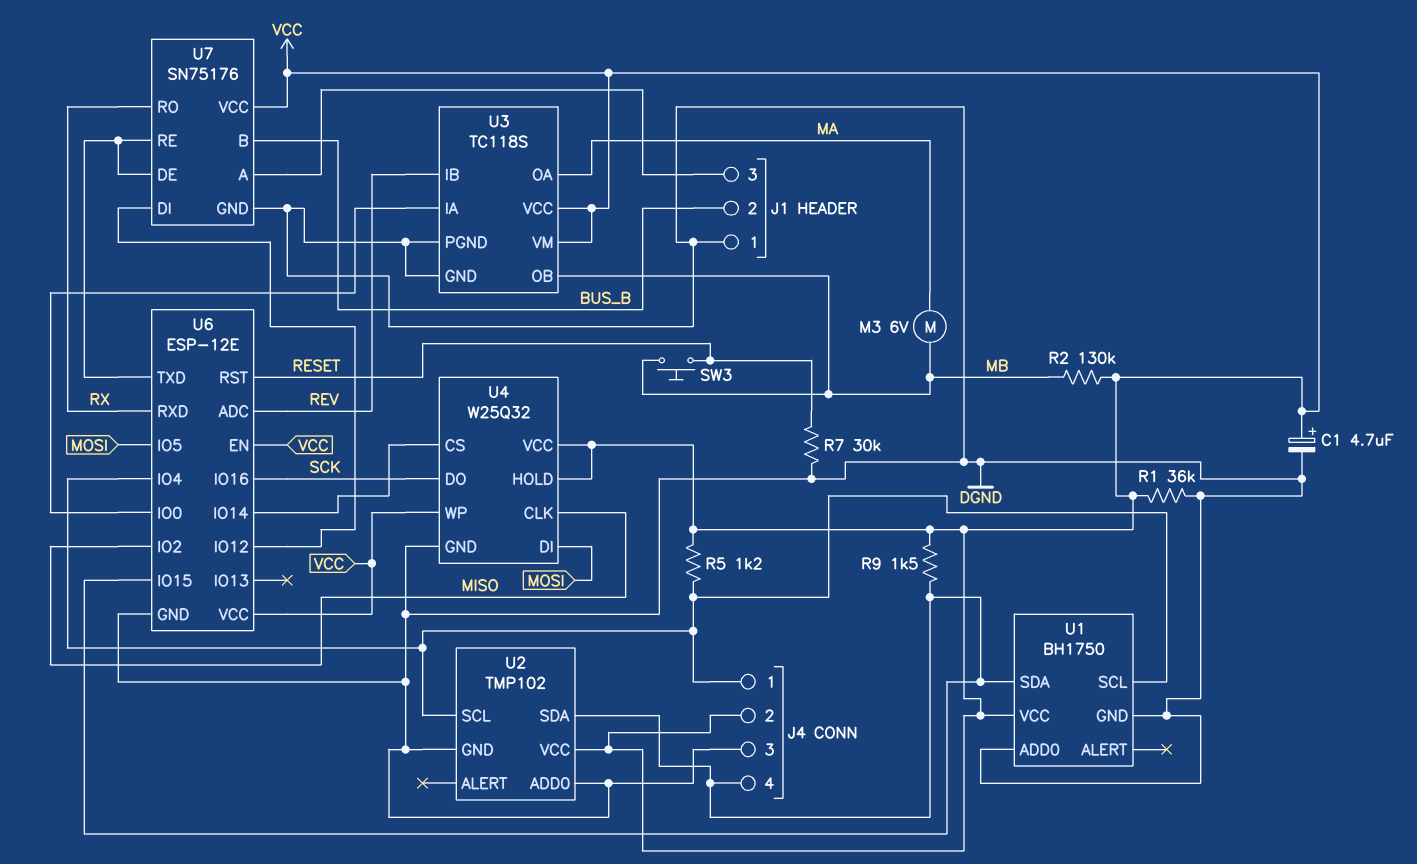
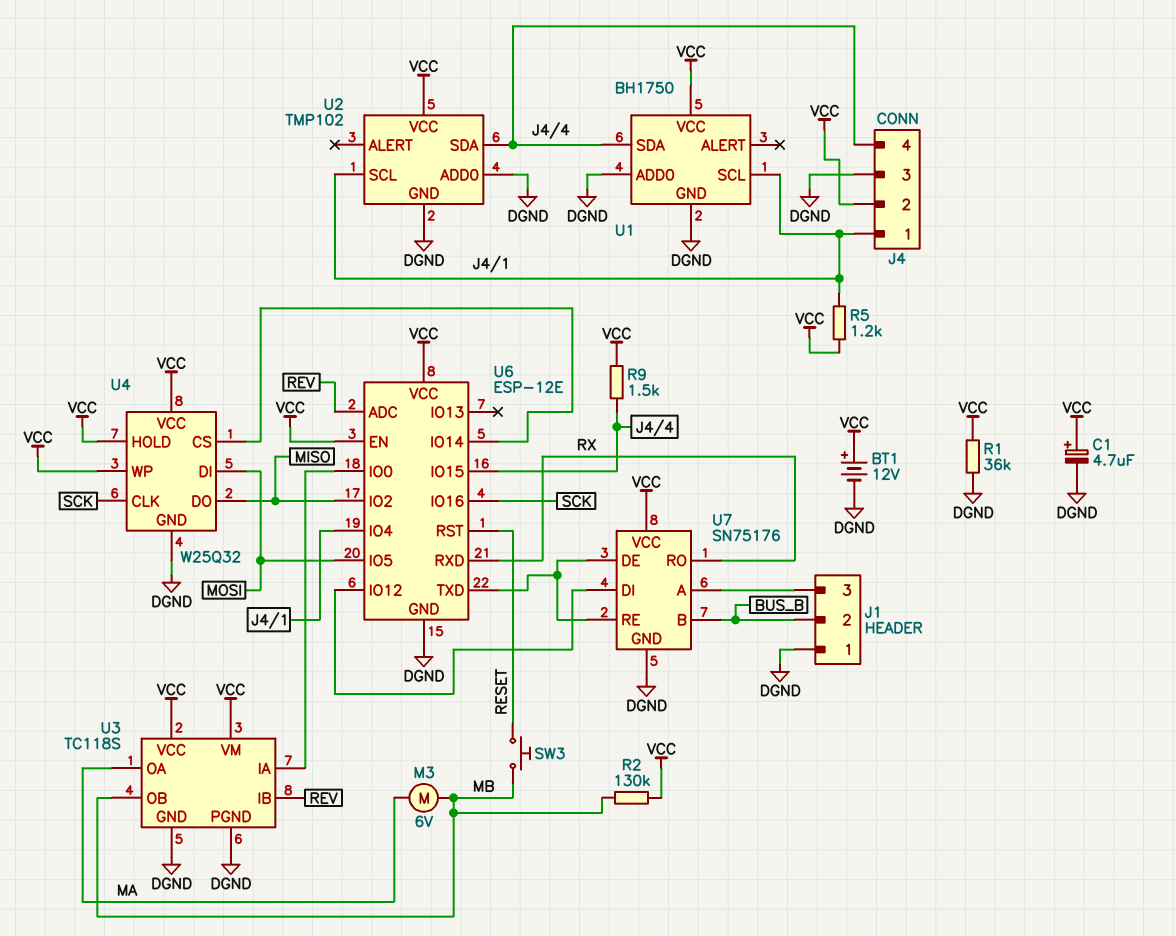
BT1: none -> 12V (plus VCC, minus DGND)
R7: 30k (DGND, RESET) -> none
U4 pin CLK: MISO -> SCK
U4 pin DO: SCK -> MISO

